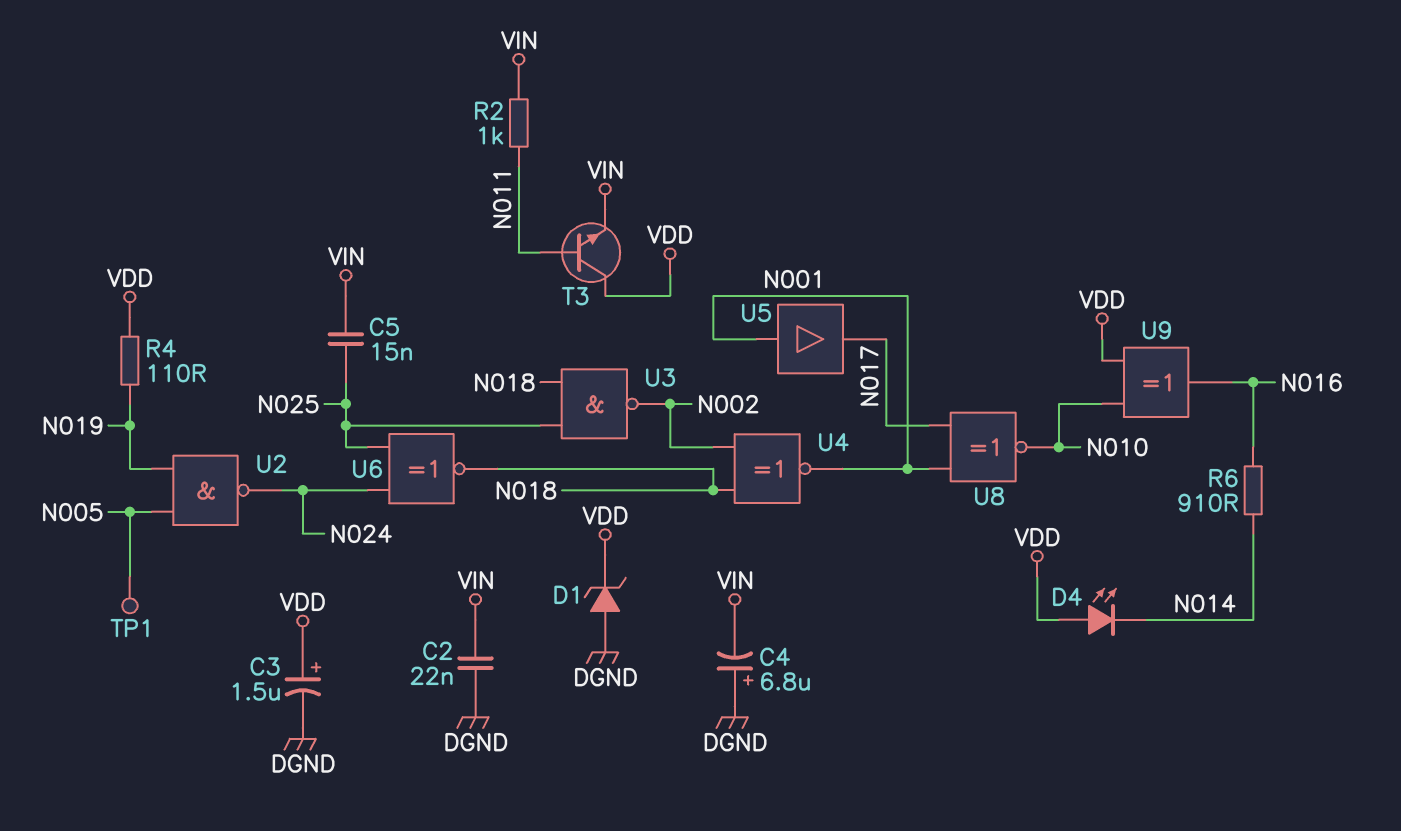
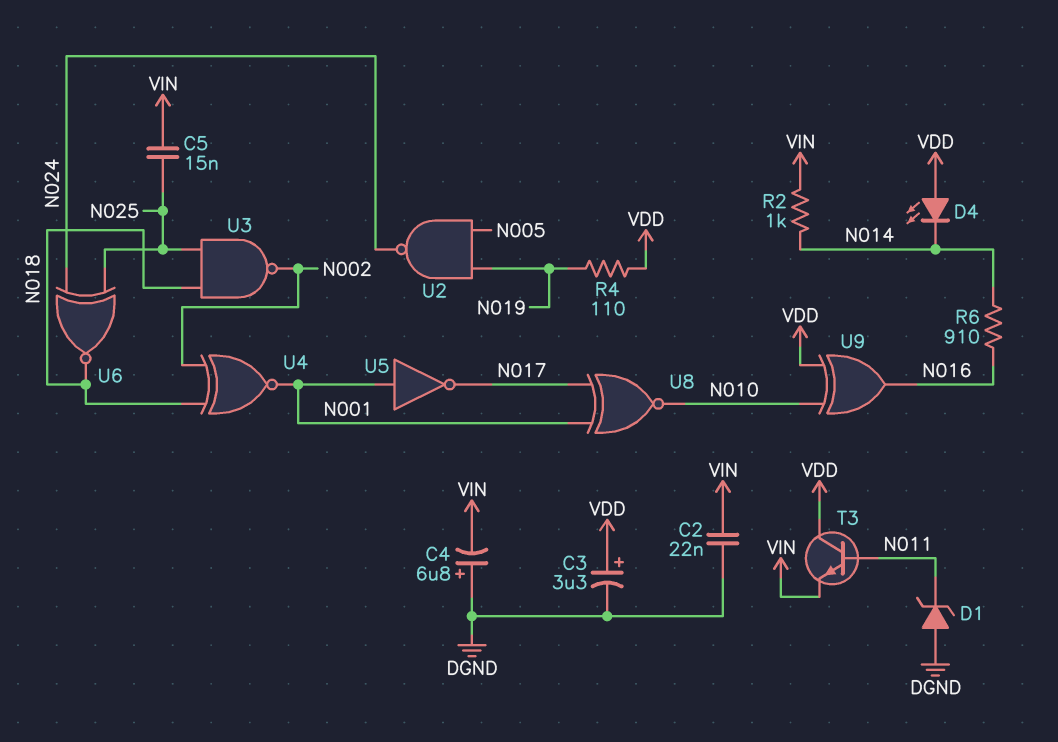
C3: 1.5uF (plus VDD, minus DGND) -> 3.3uF (plus VDD, minus DGND)
D1: zener (A DGND, K VDD) -> zener (A DGND, K N011)
R2: 1k (N011, VIN) -> 1k (N014, VIN)
TP1: test point (N005) -> none
U5: buffer (in N001, out N017) -> NOT (in N001, out N017)

